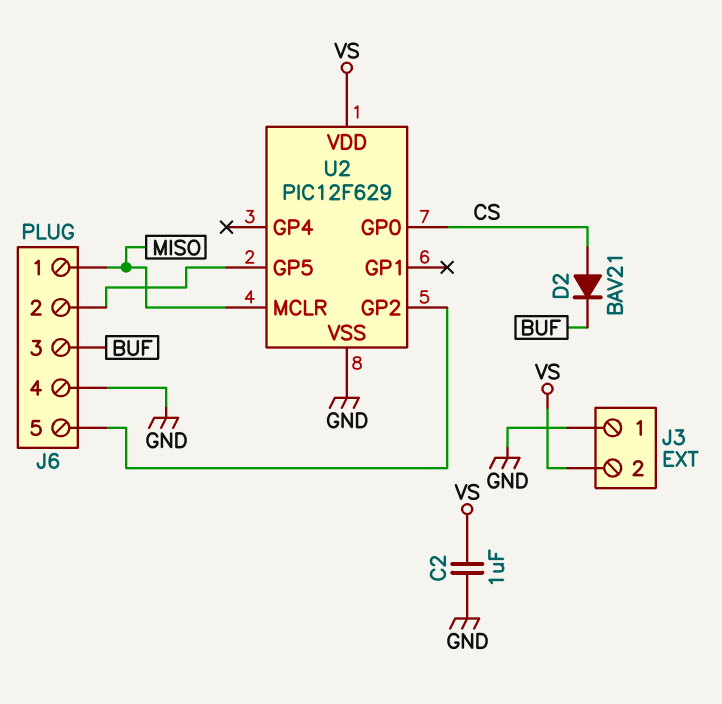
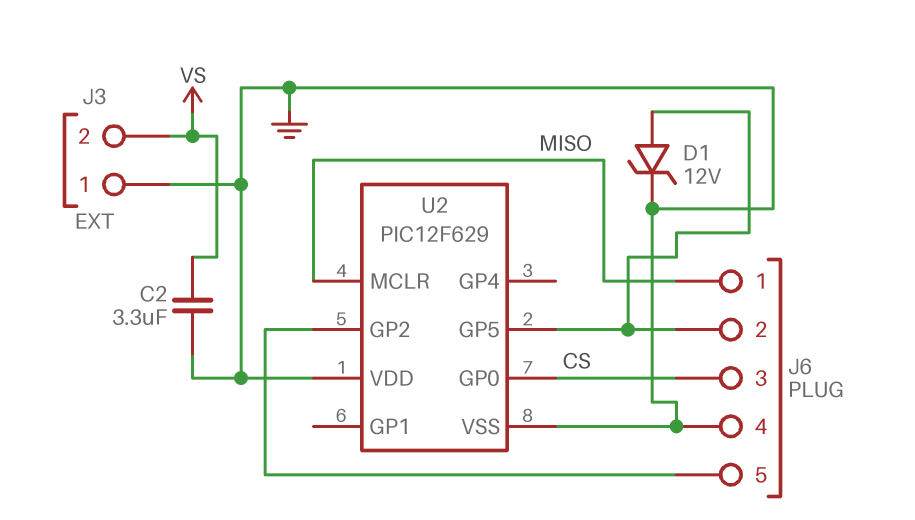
C2: 1uF (GND, VS) -> 3.3uF (GND, VS)
D1: none -> zener 12V (A J6/2, K GND)
D2: diode BAV21 (A CS, K BUF) -> none
J6 pin 3: BUF -> CS
U2 pin VDD: VS -> GND

